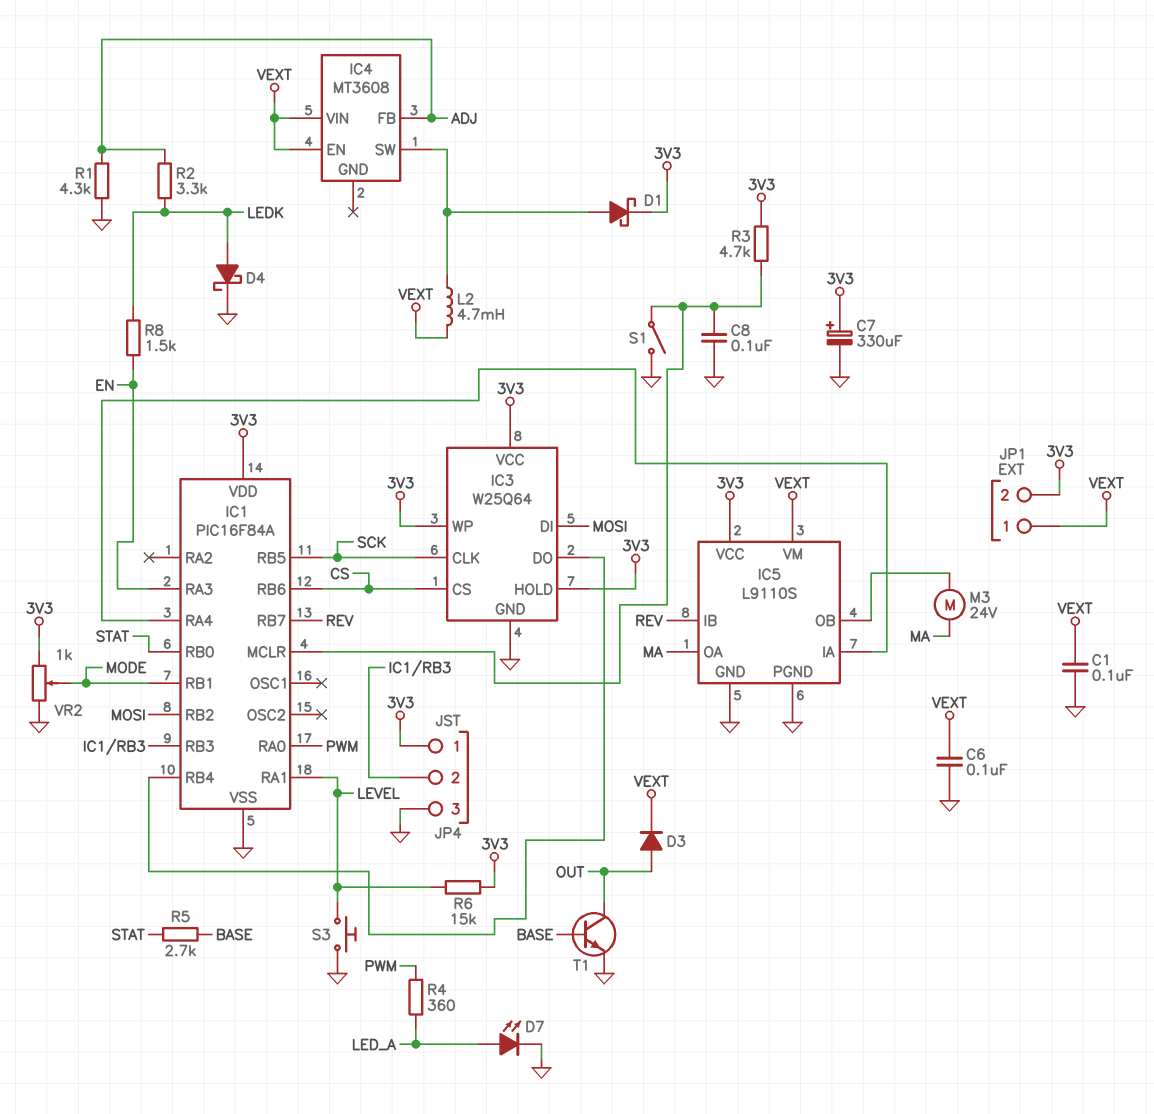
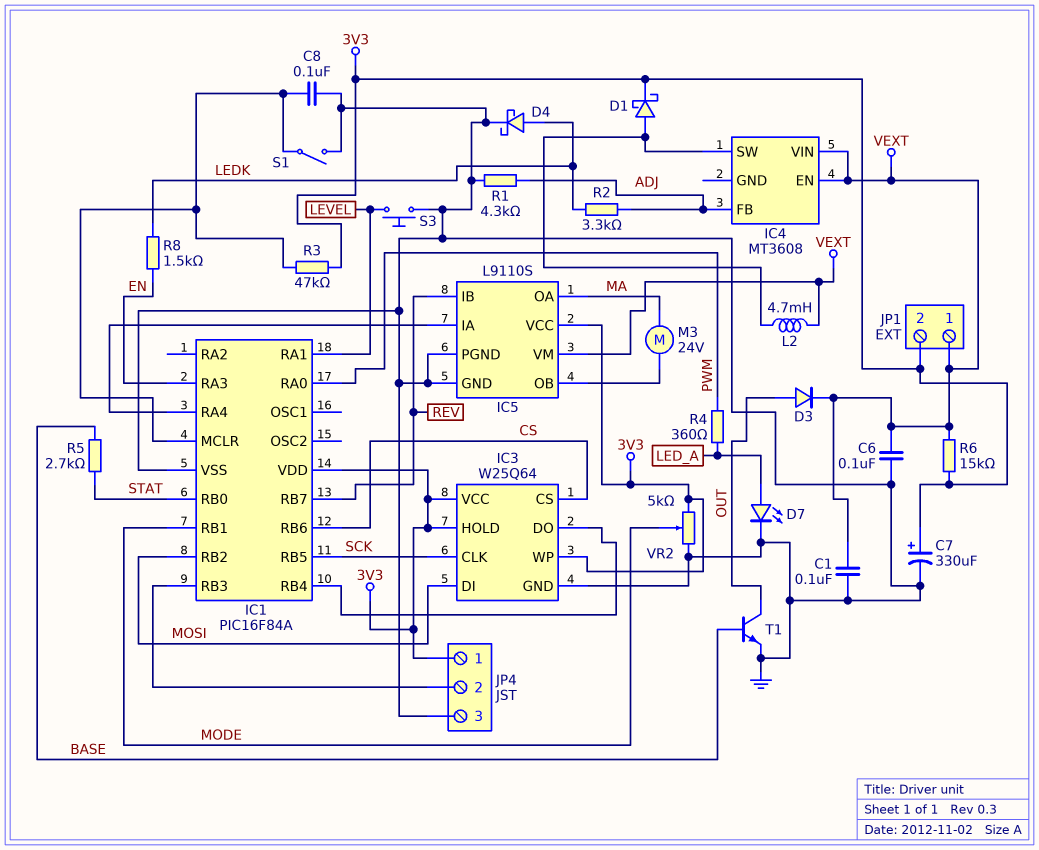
R3: 4.7k (3V3, IC1/MCLR) -> 47k (3V3, IC1/MCLR)
R6: 15k (3V3, LEVEL) -> 15k (3V3, VEXT)
VR2: 1k (3V3, GND, wiper MODE) -> 5k (3V3, GND, wiper MODE)

